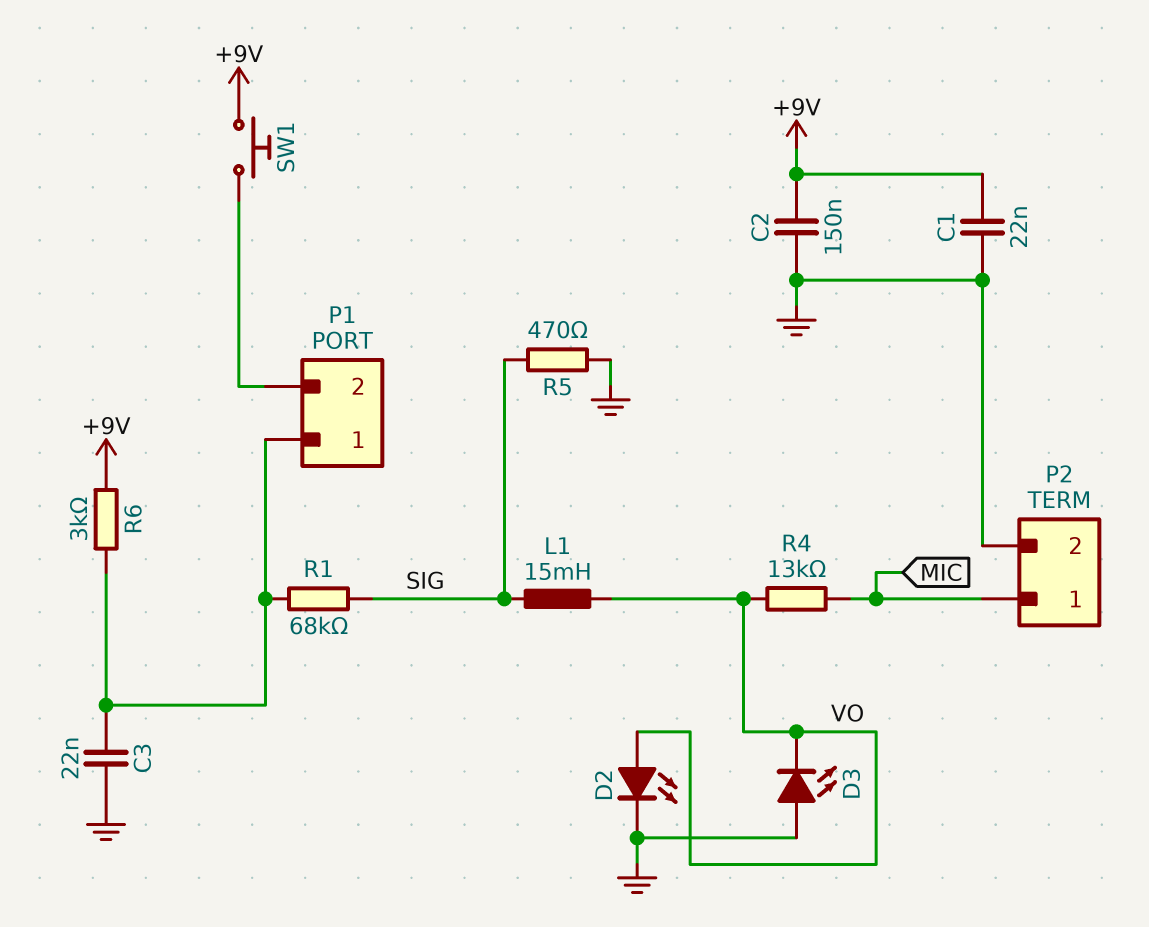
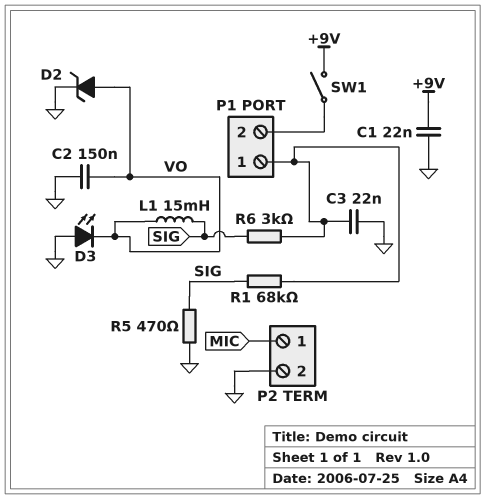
C2: 150nF (+9V, GND) -> 150nF (GND, VO)
D2: LED (A VO, K GND) -> zener (A VO, K GND)
R4: 13k (MIC, VO) -> none
R6: 3k (+9V, P1/1) -> 3k (P1/1, SIG)
SW1: button (+9V, P1/2) -> switch (+9V, P1/2)

